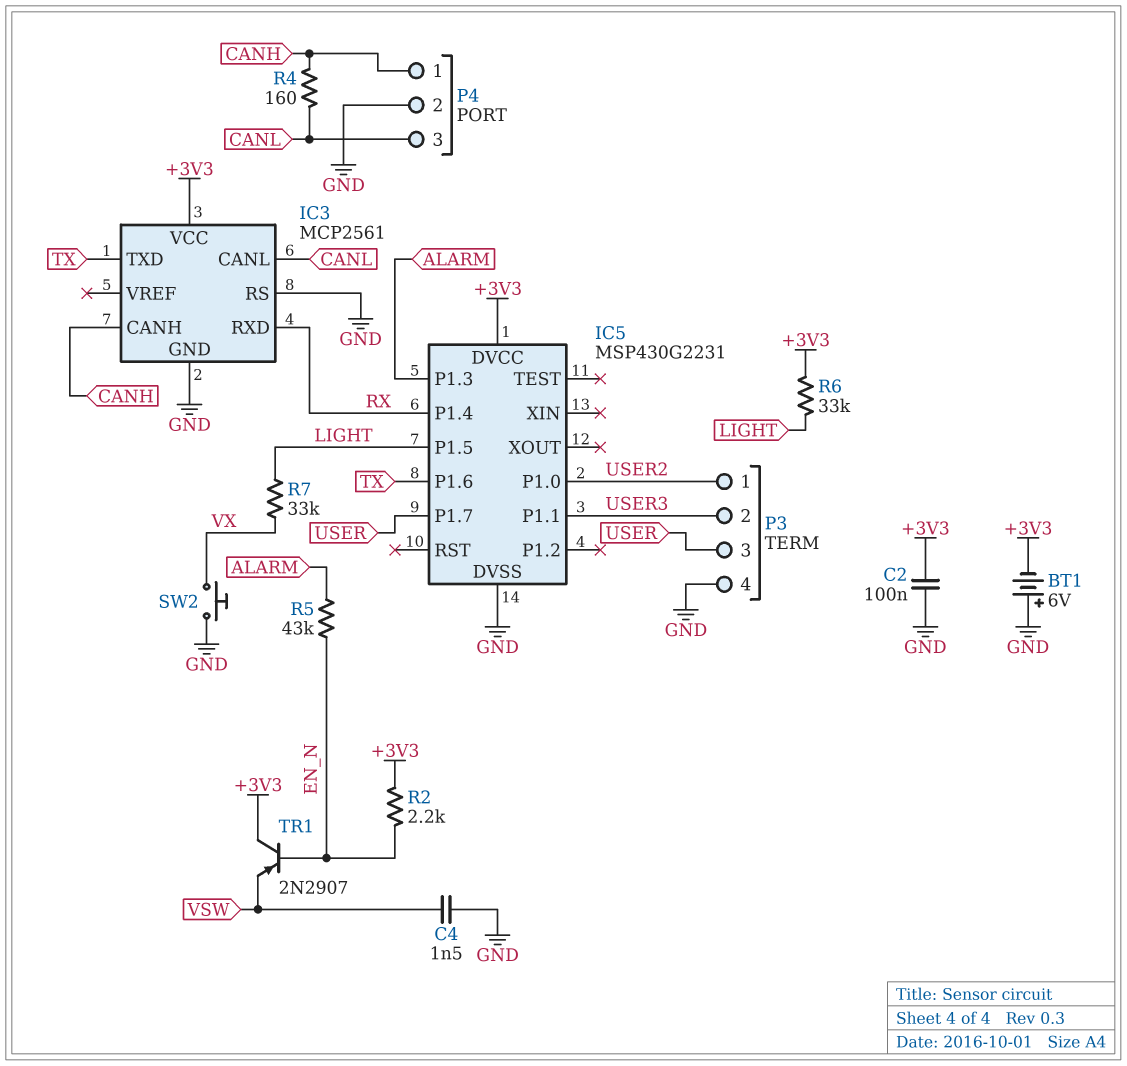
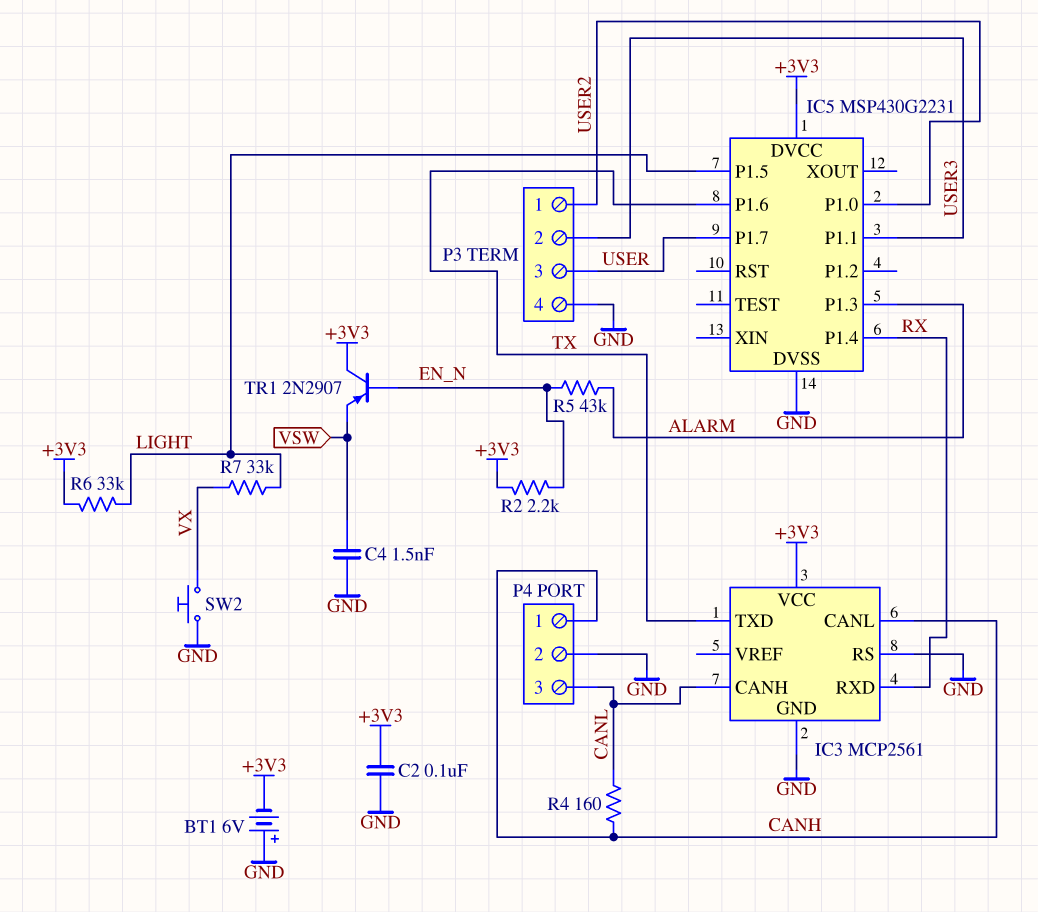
IC3 pin CANH: CANH -> CANL
IC3 pin CANL: CANL -> CANH

